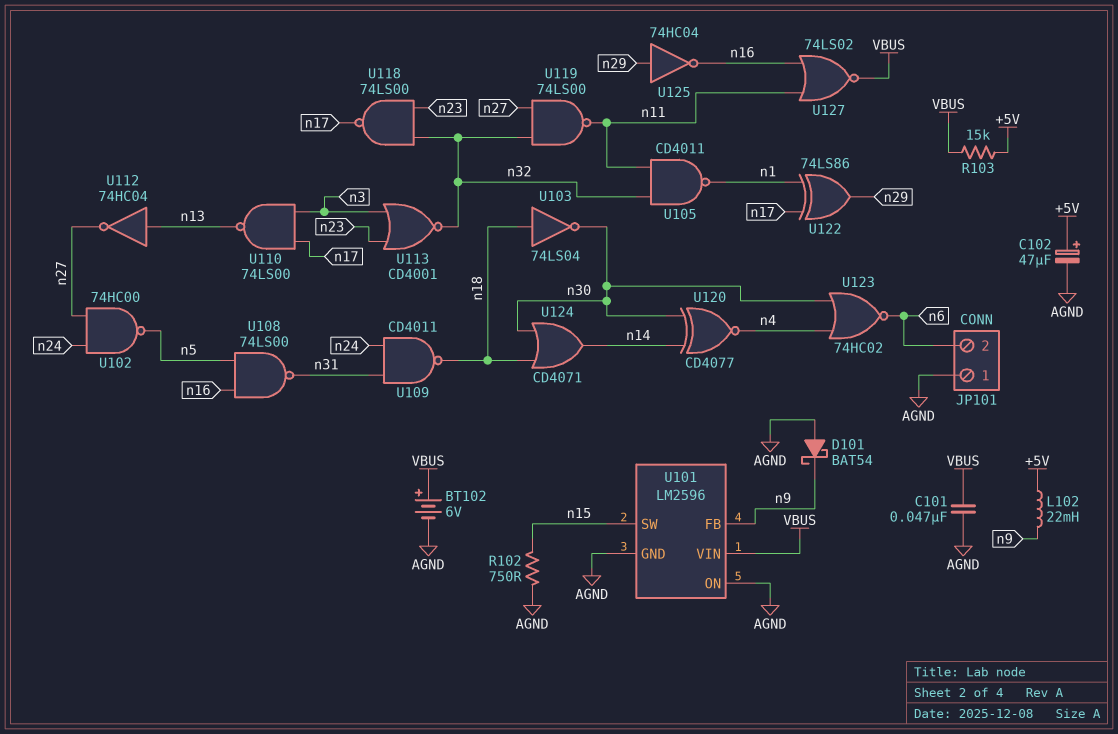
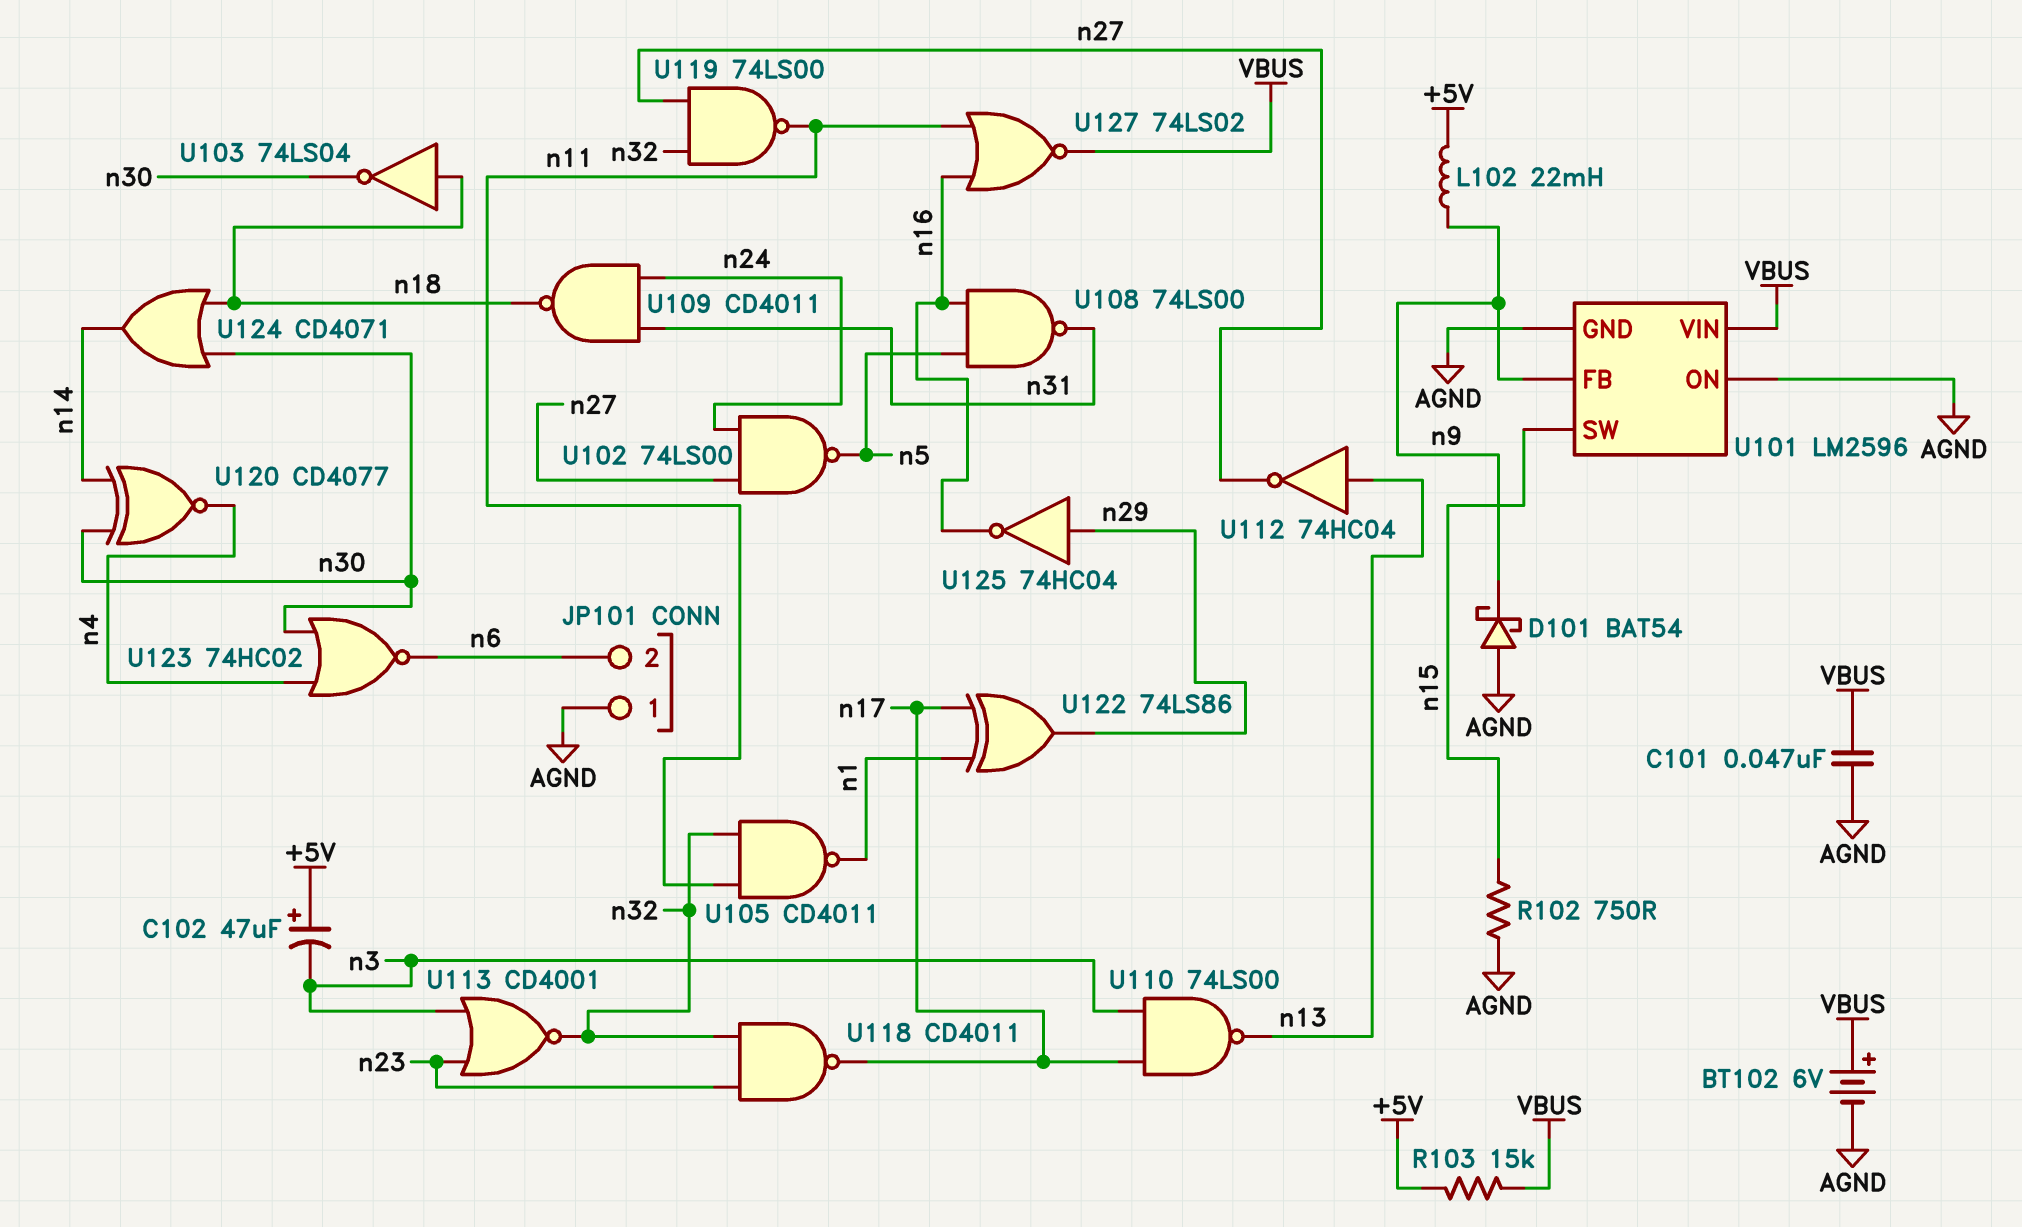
C102: 47uF (plus +5V, minus AGND) -> 47uF (plus +5V, minus n3)
U102: NAND 74HC00 (in n24, in n27, out n5) -> NAND 74LS00 (in n24, in n27, out n5)
U118: NAND 74LS00 (in n23, in n32, out n17) -> NAND CD4011 (in n23, in n32, out n17)

